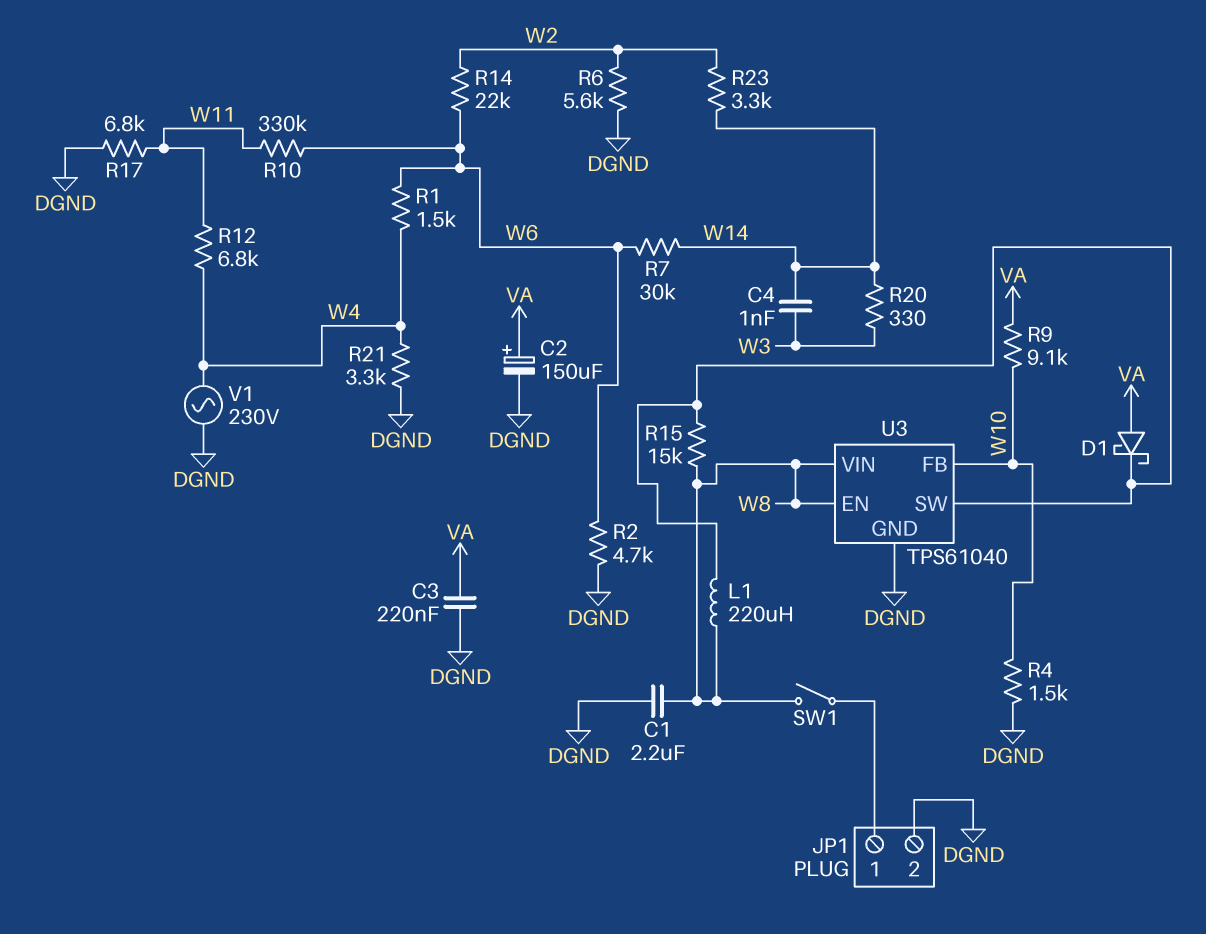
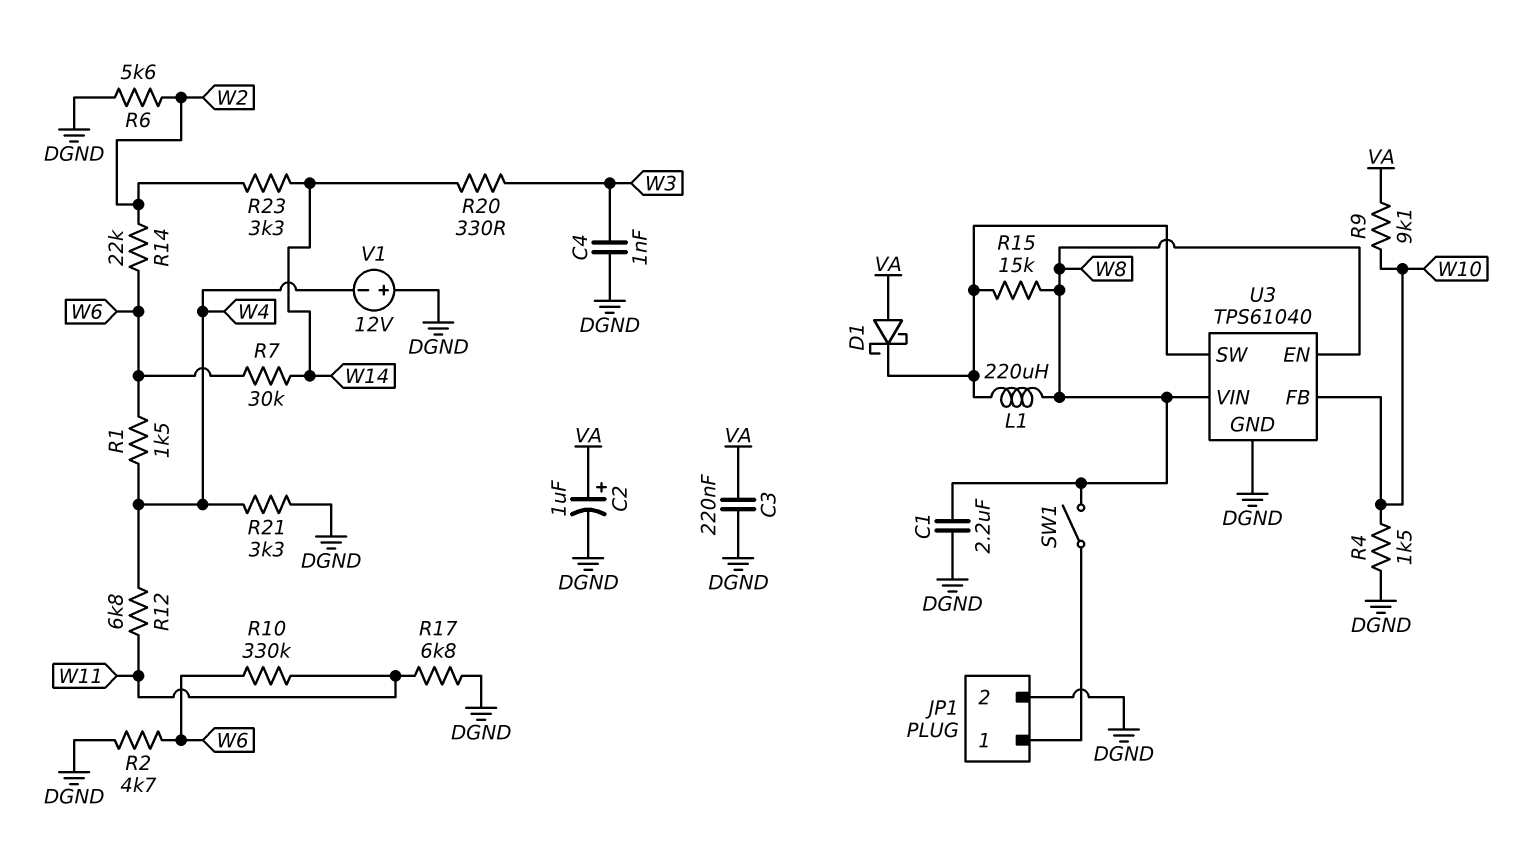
C2: 150uF (plus VA, minus DGND) -> 1uF (plus VA, minus DGND)
C4: 1nF (W3, W14) -> 1nF (DGND, W3)
V1: AC 230V (DGND, W4) -> 12V (plus DGND, minus W4)

